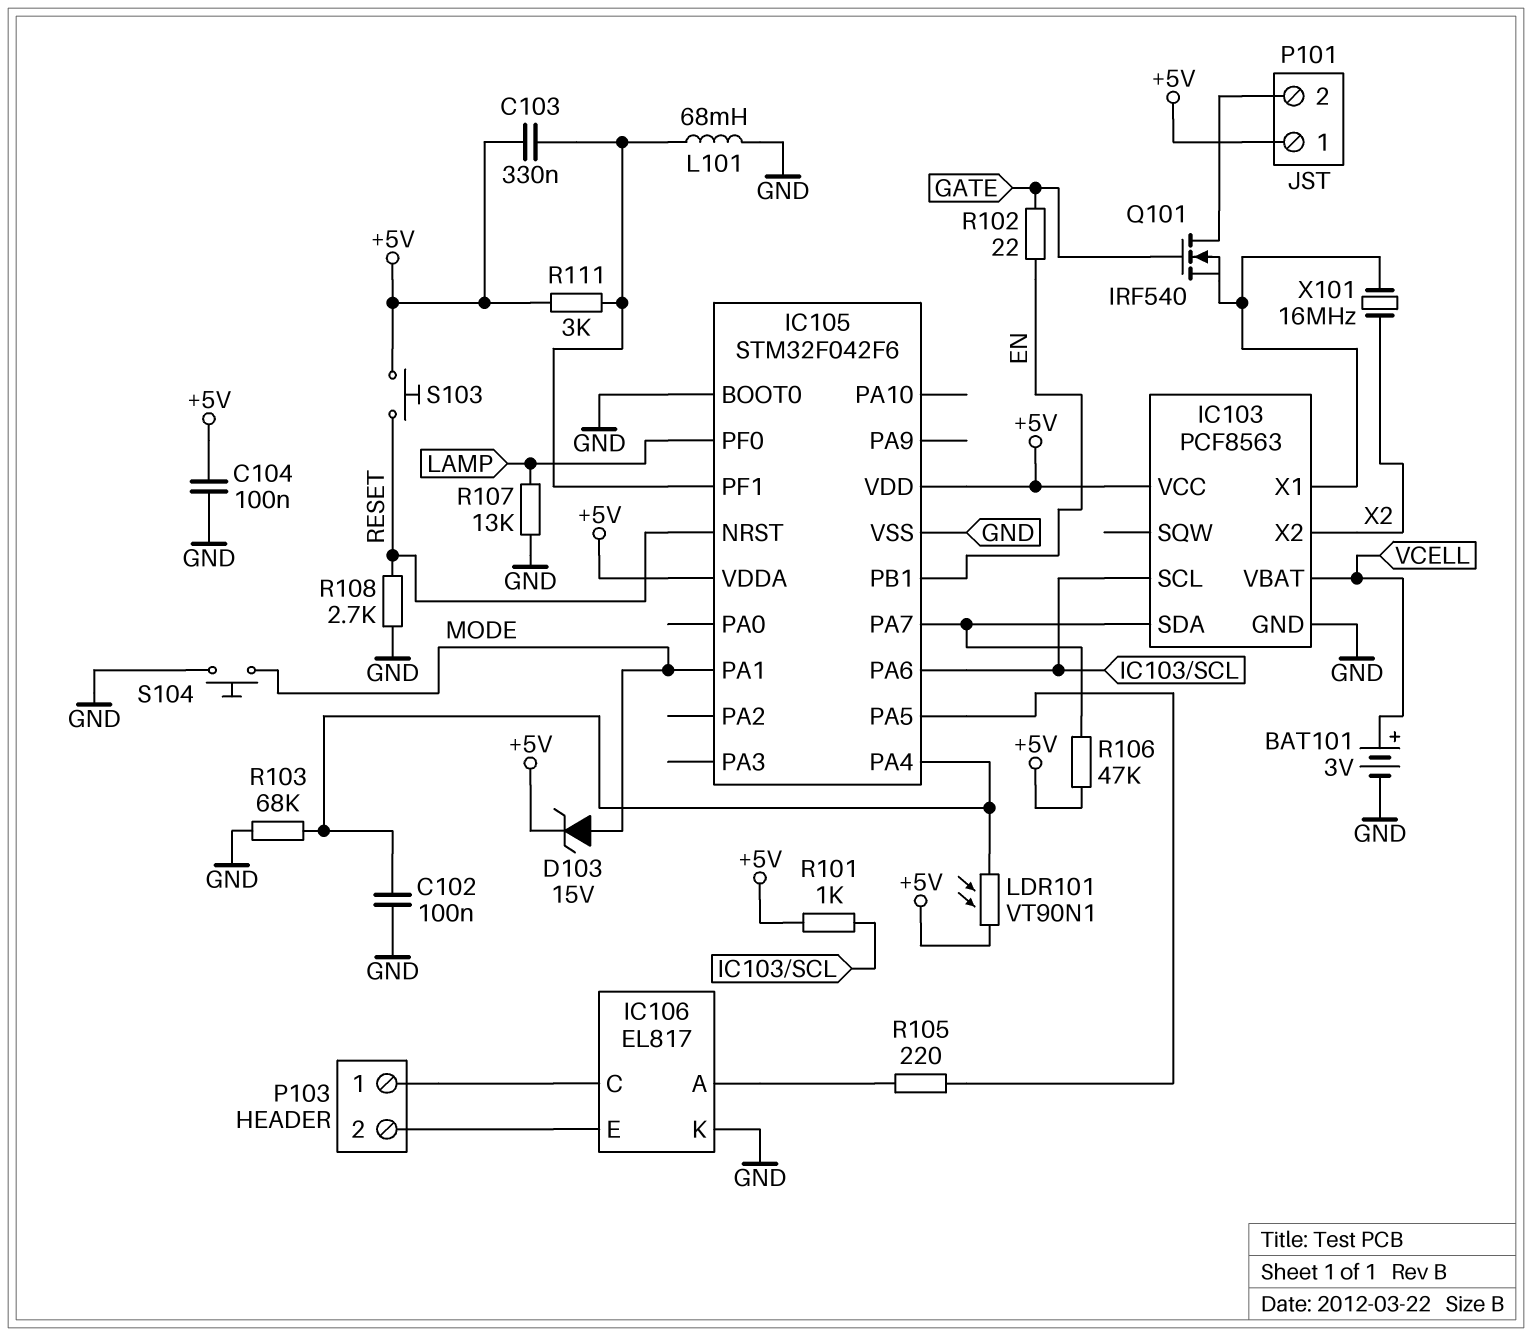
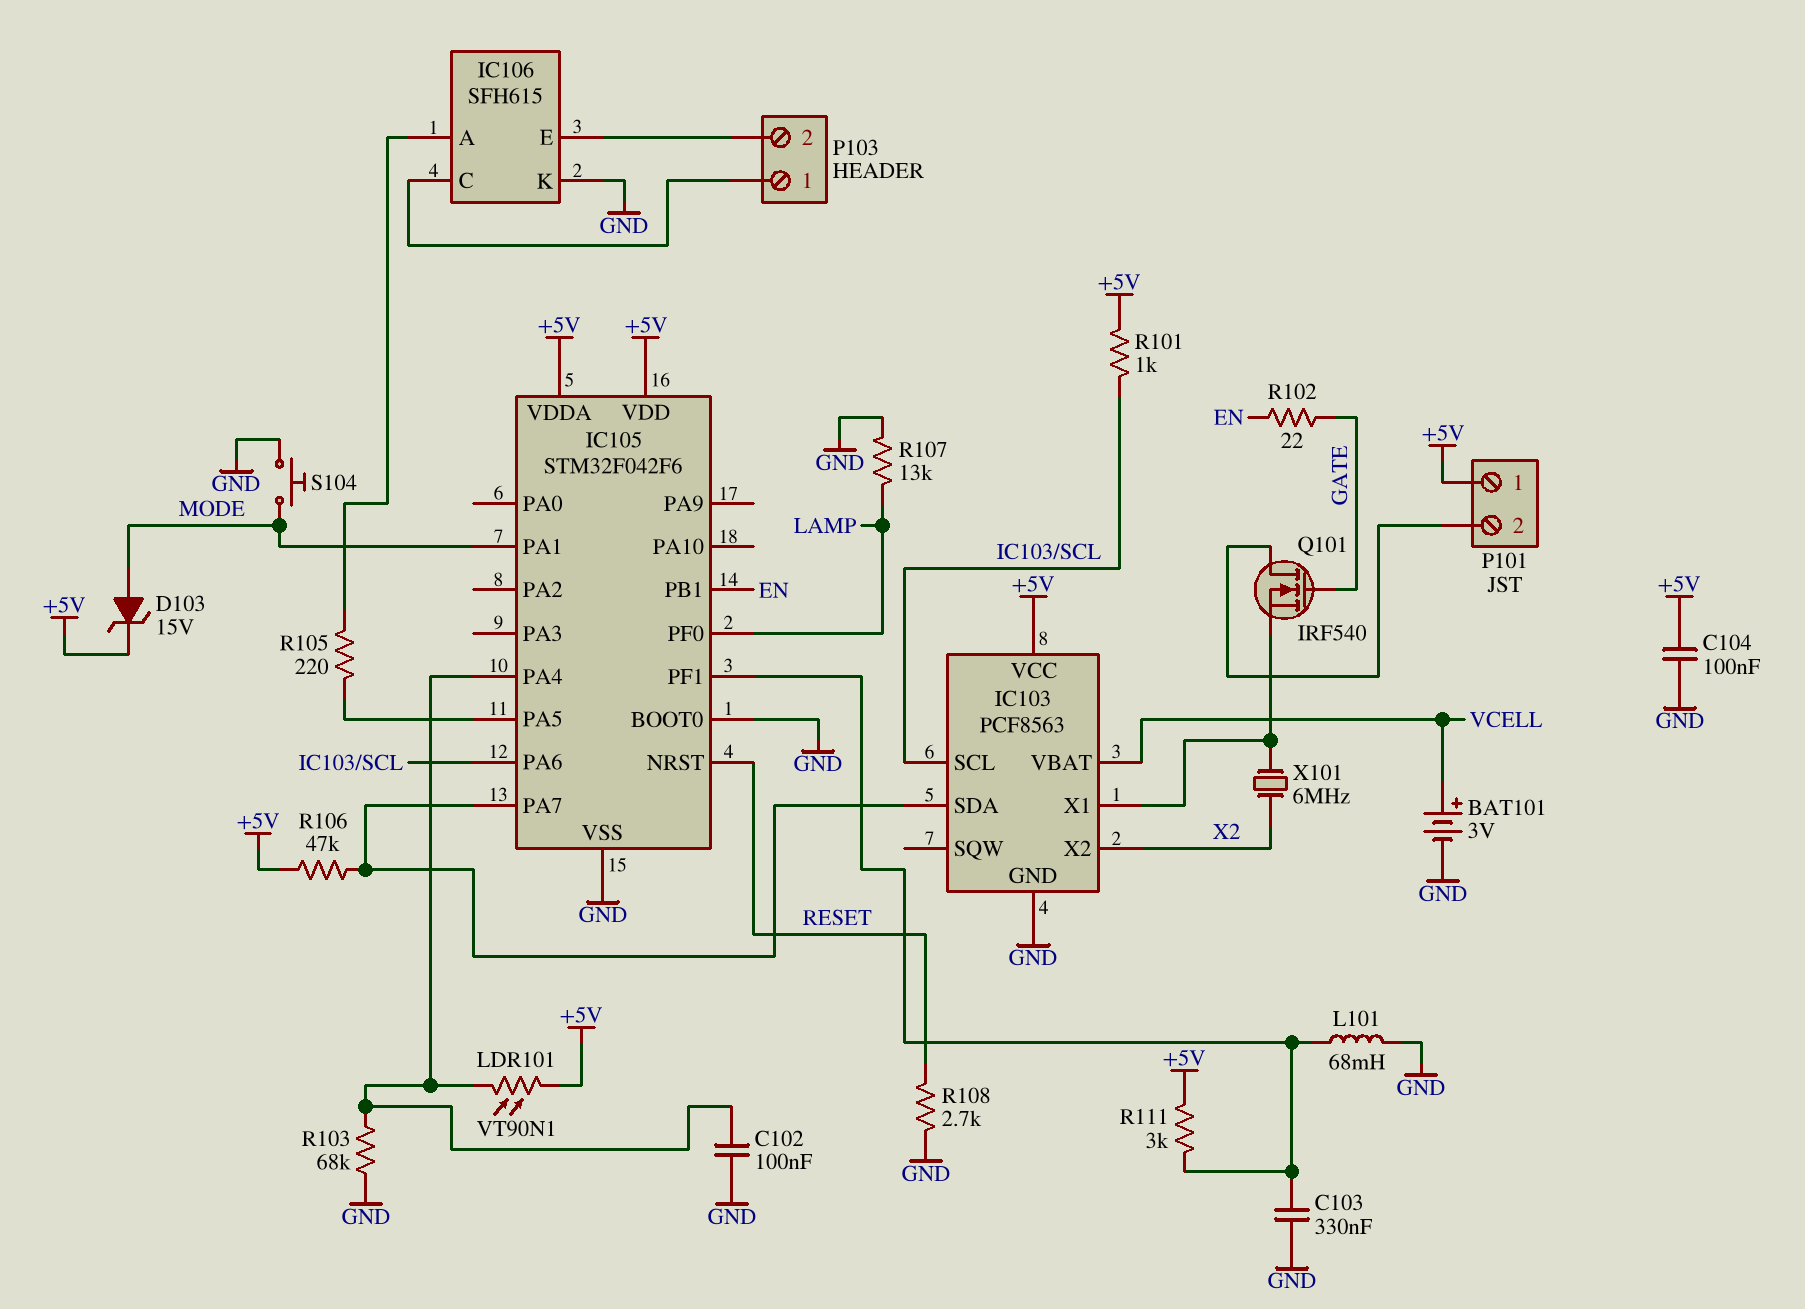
C103: 330nF (+5V, IC105/PF1) -> 330nF (GND, IC105/PF1)
IC106: EL817 -> SFH615
S103: button (+5V, RESET) -> none
X101: 16MHz (IC103/X1, X2) -> 6MHz (IC103/X1, X2)

